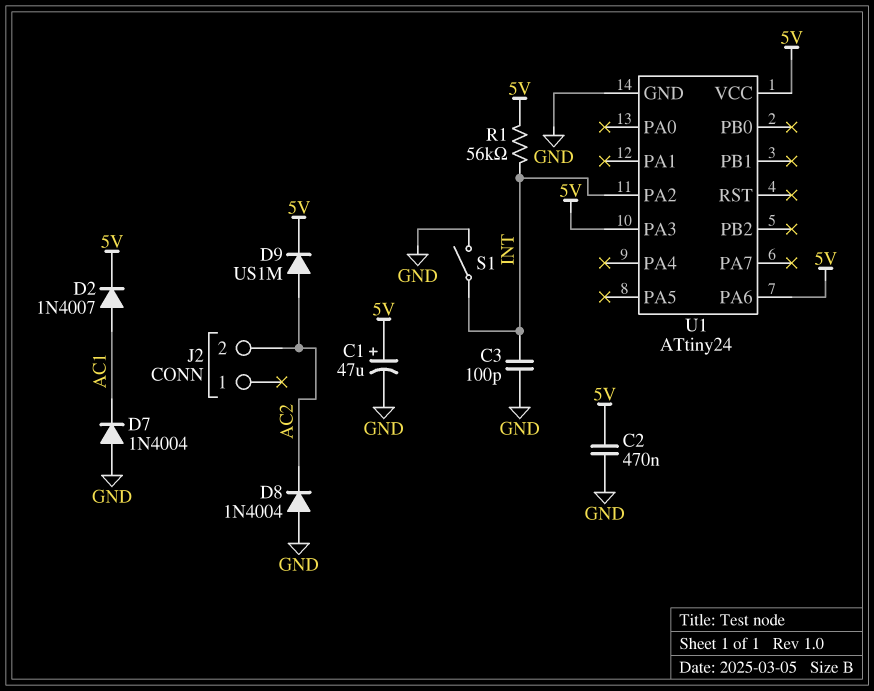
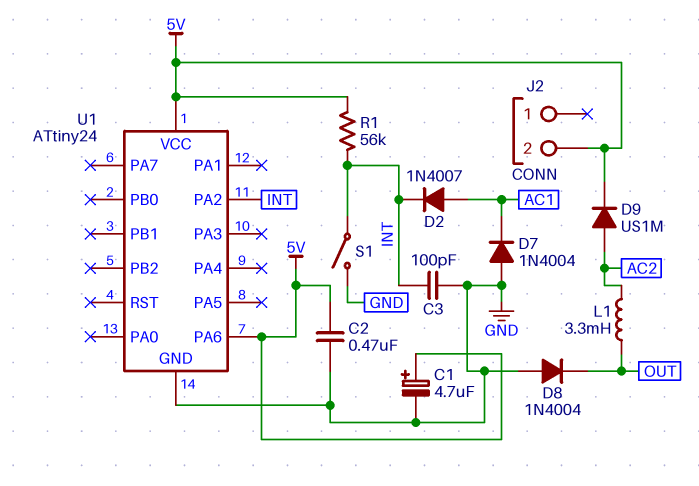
C1: 47uF (plus 5V, minus GND) -> 4.7uF (plus 5V, minus GND)
D2: diode 1N4007 (A AC1, K 5V) -> diode 1N4007 (A AC1, K INT)
D8: diode 1N4004 (A GND, K AC2) -> diode 1N4004 (A GND, K OUT)
J2 pin 2: AC2 -> 5V
L1: none -> 3.3mH (AC2, OUT)
U1 pin PA3: 5V -> none

